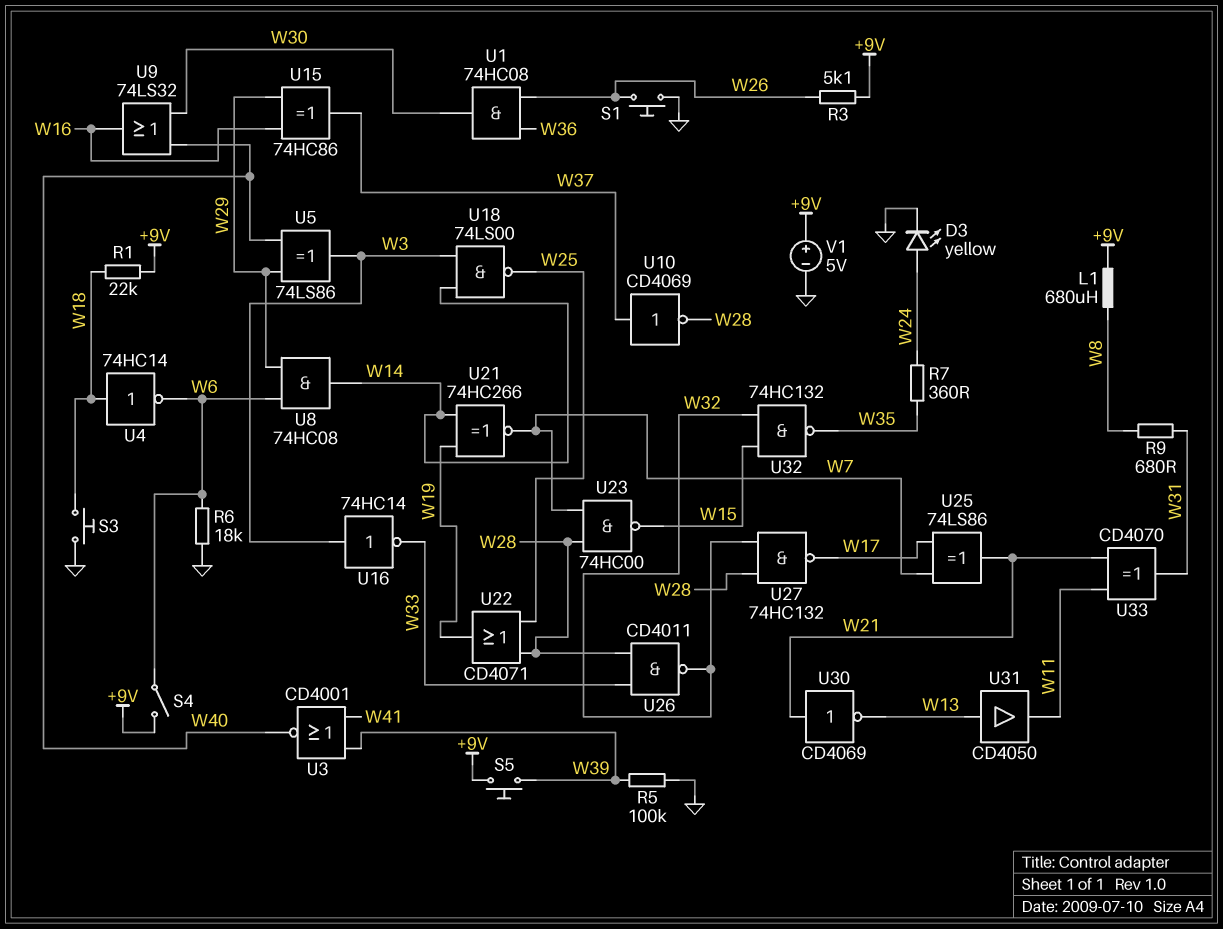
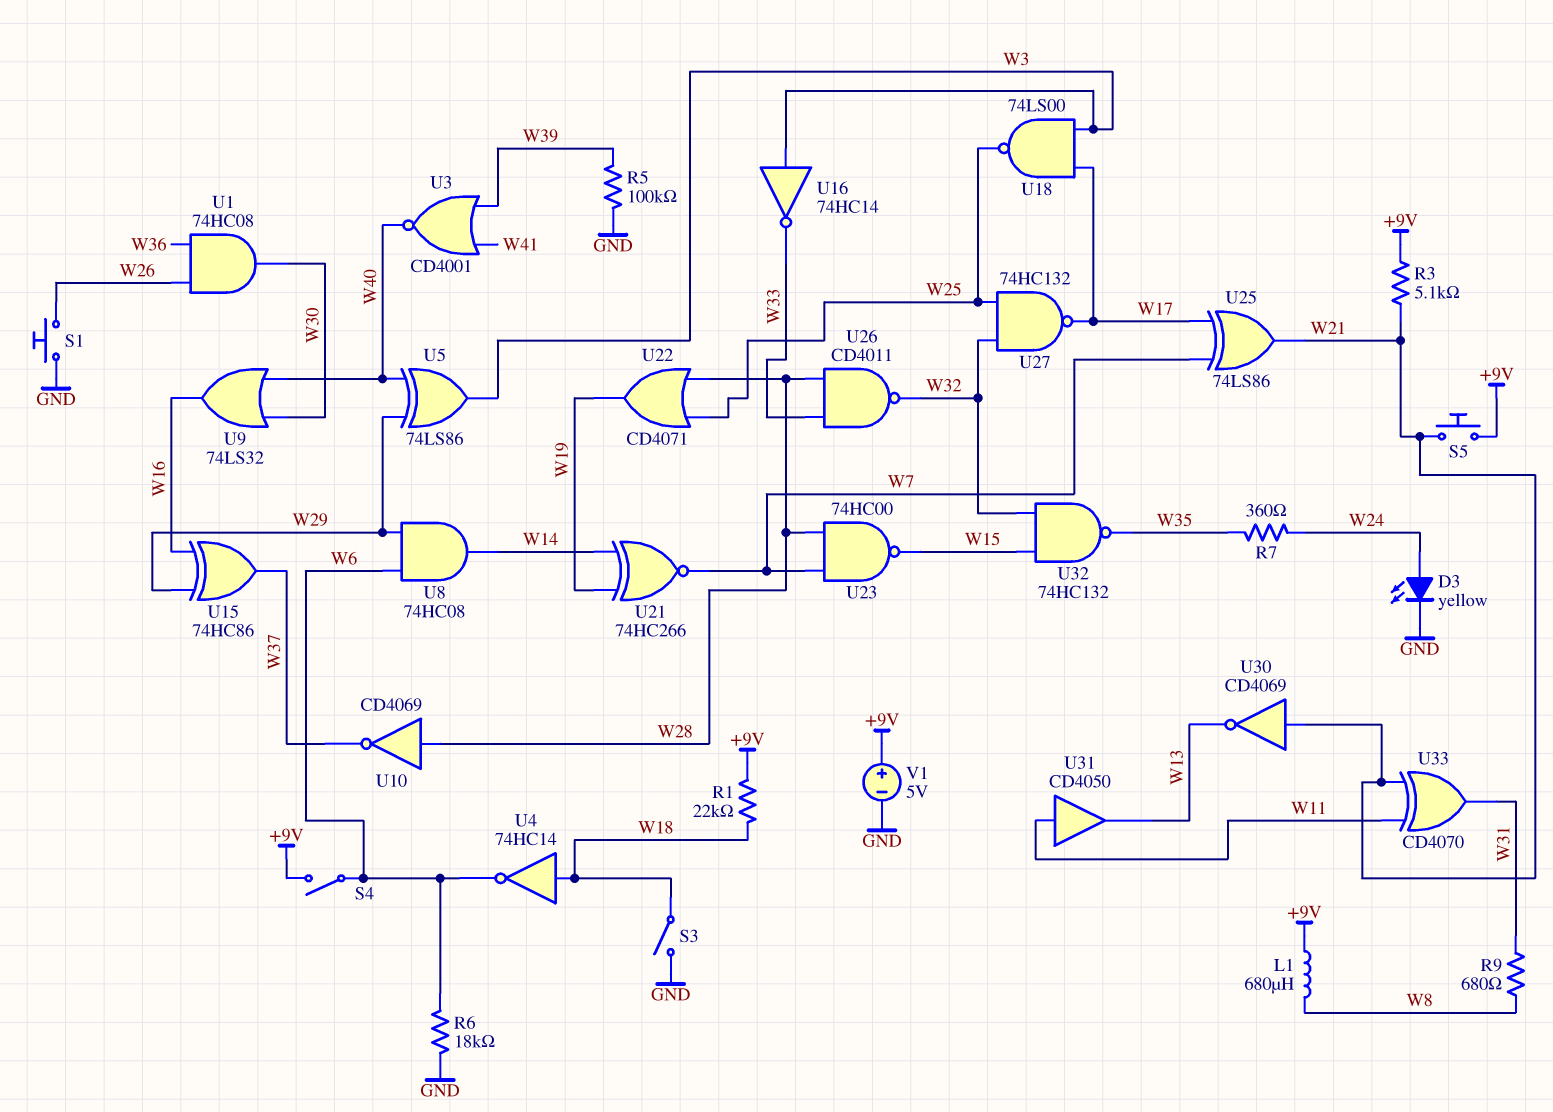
R3: 5.1k (+9V, W26) -> 5.1k (+9V, W21)
S3: button (GND, W18) -> switch (GND, W18)
S5: button (+9V, W39) -> button (+9V, W21)
U10: NOT CD4069 (in W37, out W28) -> NOT CD4069 (in W28, out W37)
U18: NAND 74LS00 (in W3, in W14, out W25) -> NAND 74LS00 (in W3, in W17, out W25)
U27: NAND 74HC132 (in W28, in W32, out W17) -> NAND 74HC132 (in W25, in W32, out W17)
U31: buffer CD4050 (in W13, out W11) -> buffer CD4050 (in W11, out W13)

